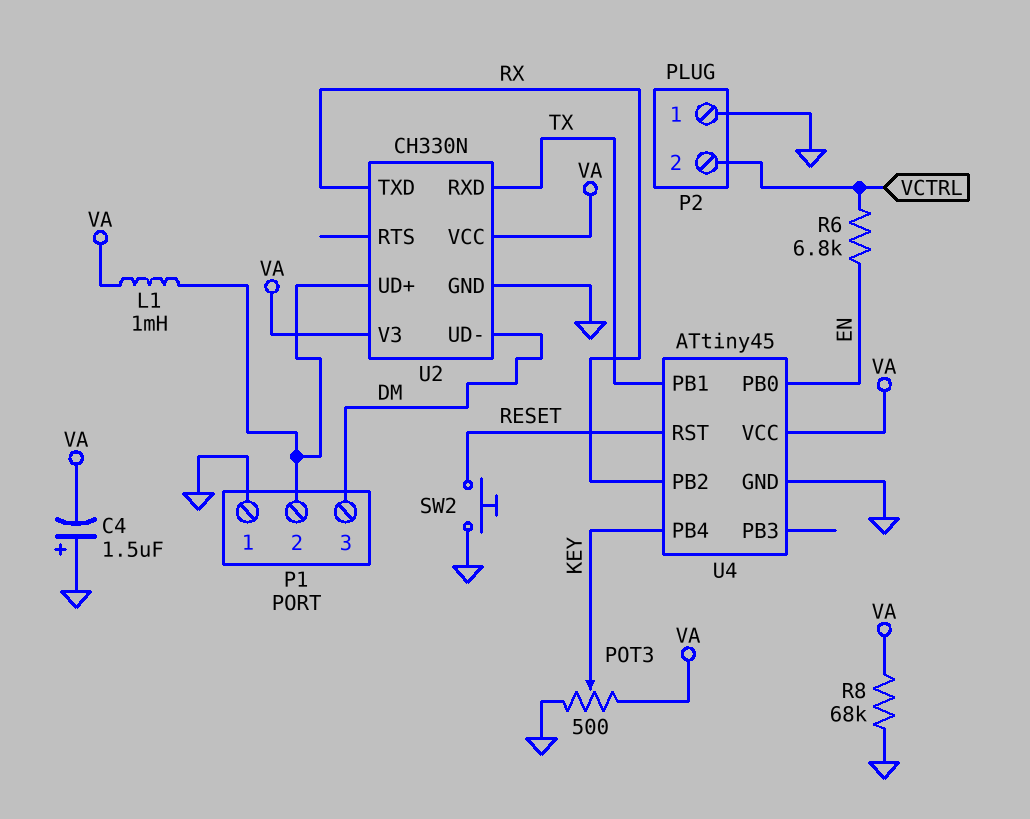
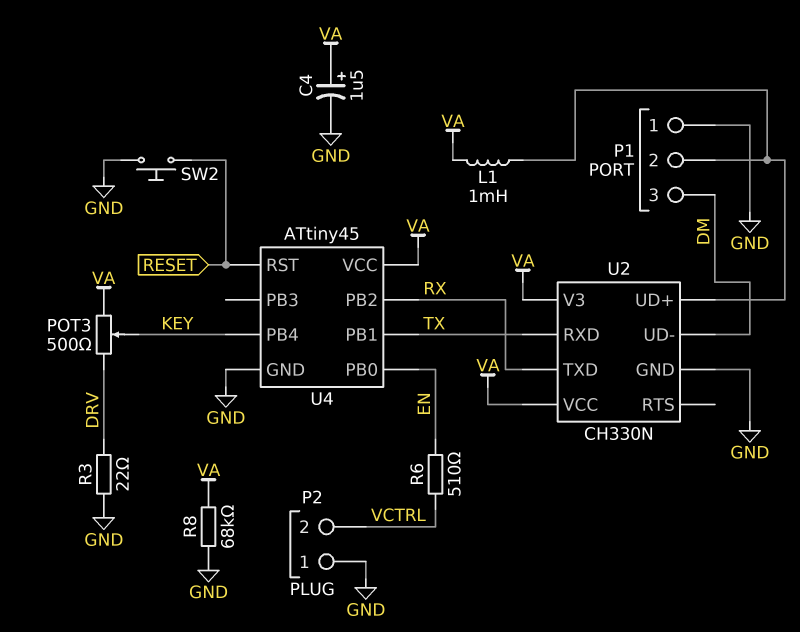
C4: 1.5uF (plus GND, minus VA) -> 1.5uF (plus VA, minus GND)
POT3: 500 (GND, VA, wiper KEY) -> 500 (DRV, VA, wiper KEY)
R3: none -> 22 (DRV, GND)
R6: 6.8k (EN, VCTRL) -> 510 (EN, VCTRL)

